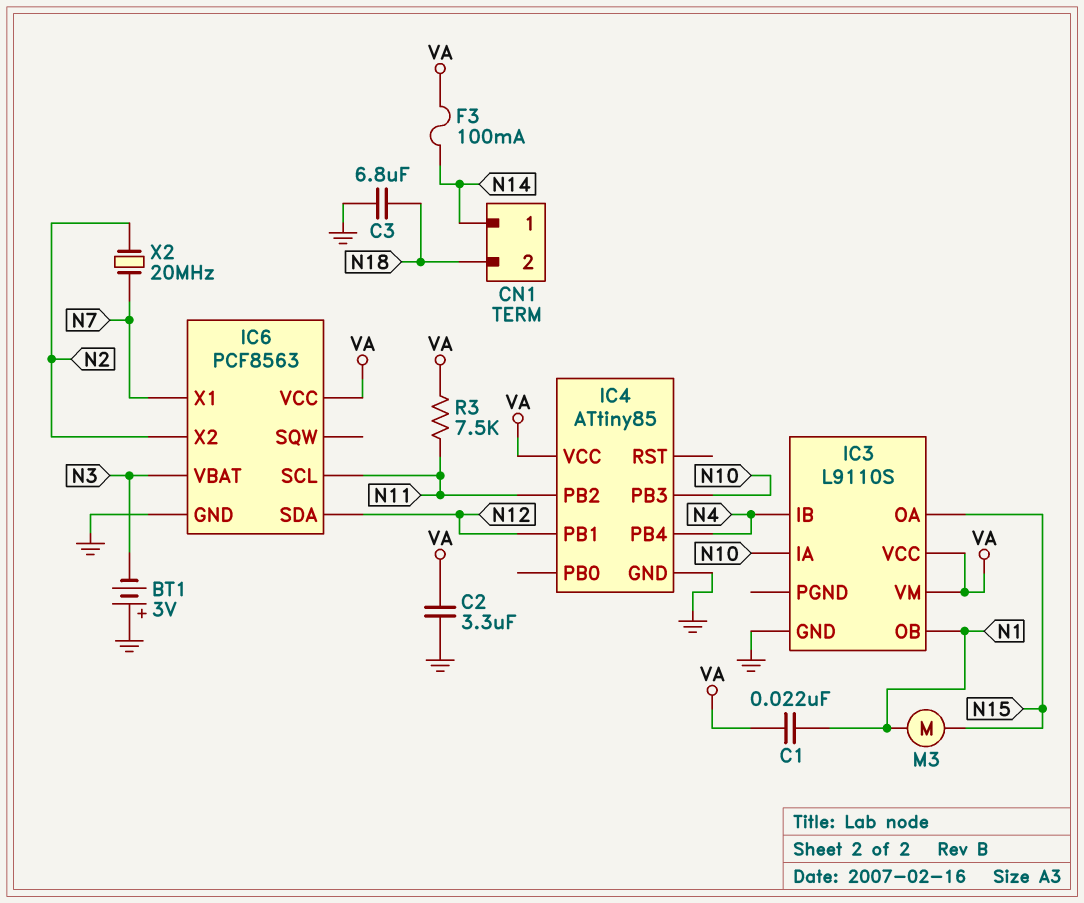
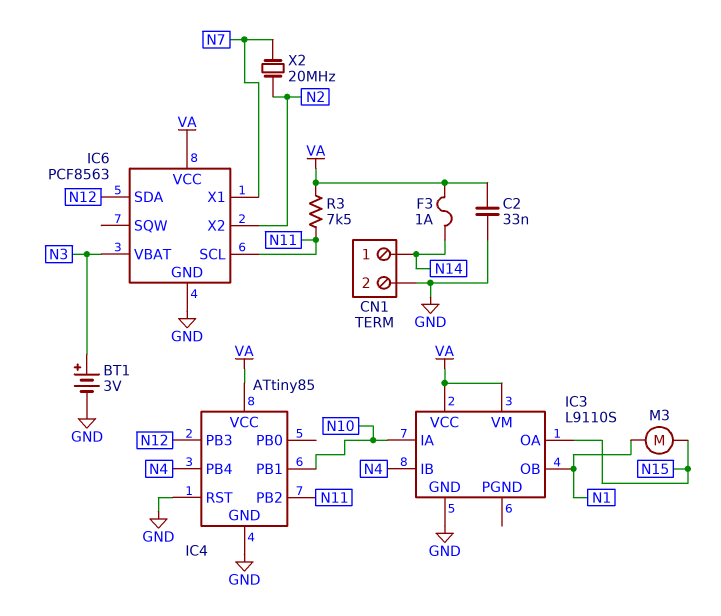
BT1: 3V (plus GND, minus N3) -> 3V (plus N3, minus GND)
C1: 22nF (N1, VA) -> none
C2: 3.3uF (GND, VA) -> 33nF (GND, VA)
C3: 6.8uF (GND, N18) -> none
CN1 pin 2: N18 -> GND
F3: 100mA (N14, VA) -> 1A (N14, VA)
IC4 pin PB1: N12 -> N10
IC4 pin PB3: N10 -> N12
IC4 pin RST: none -> GND

